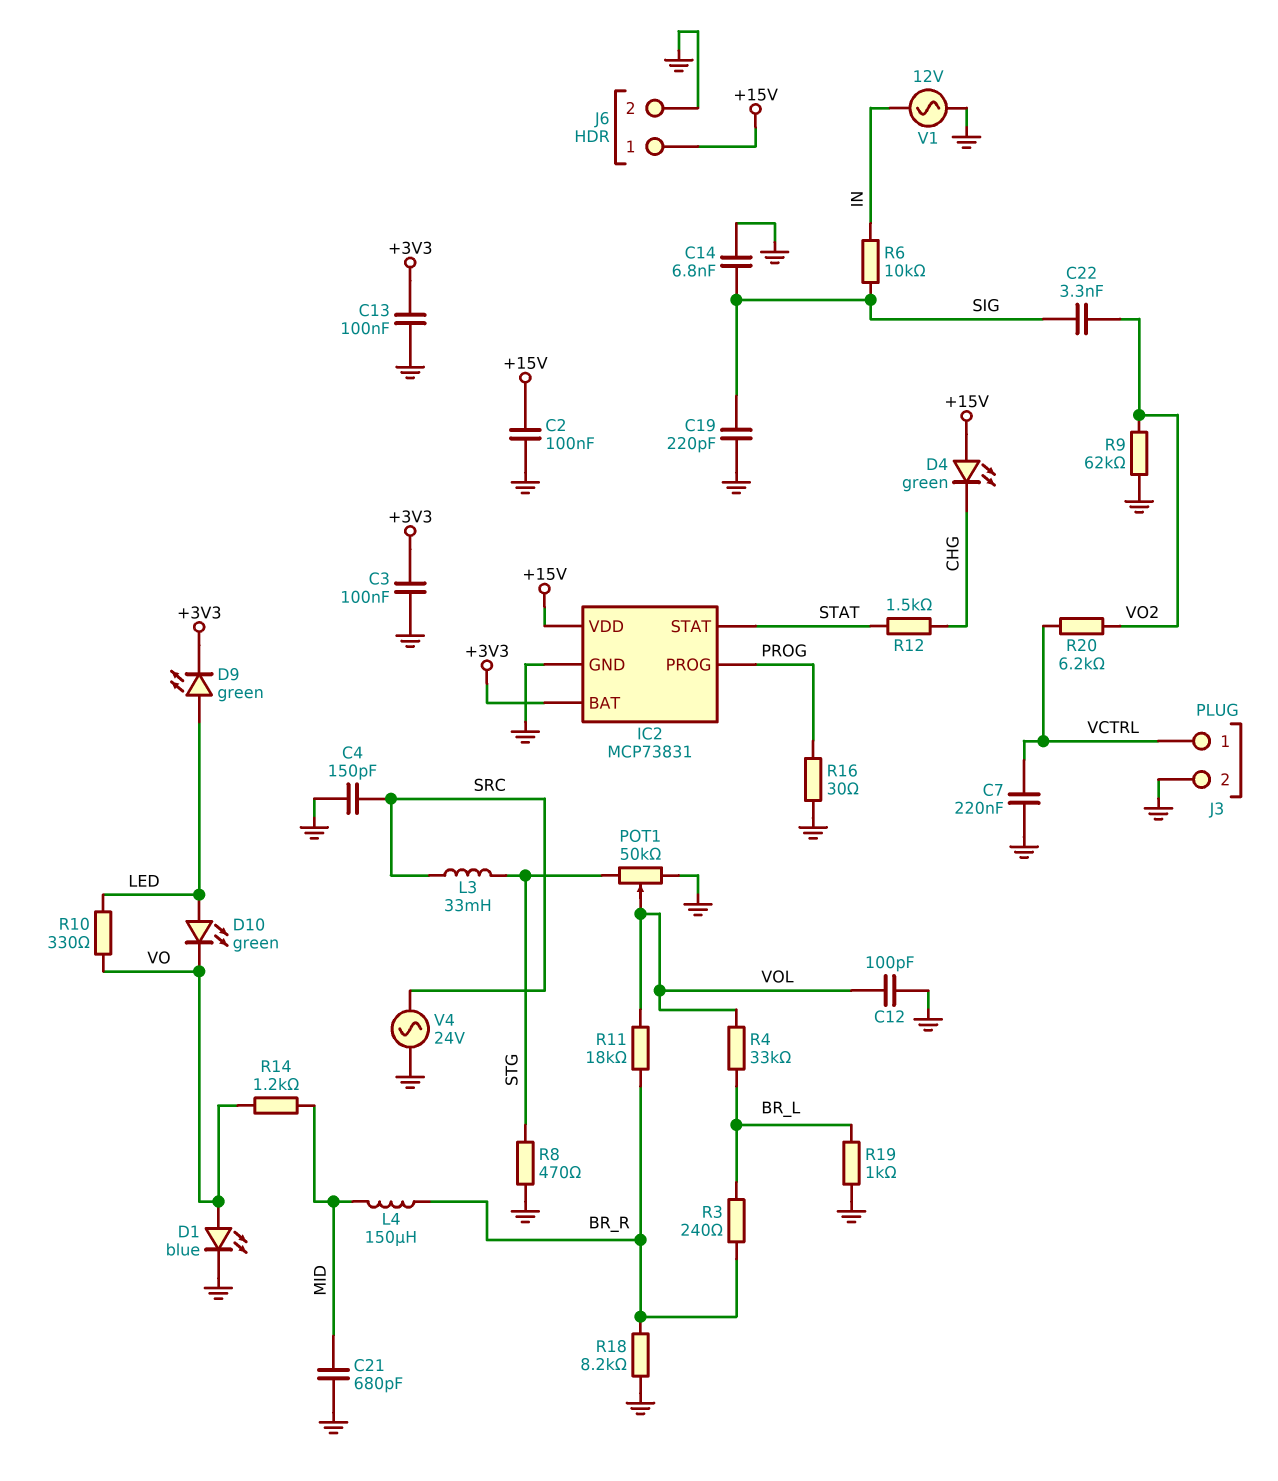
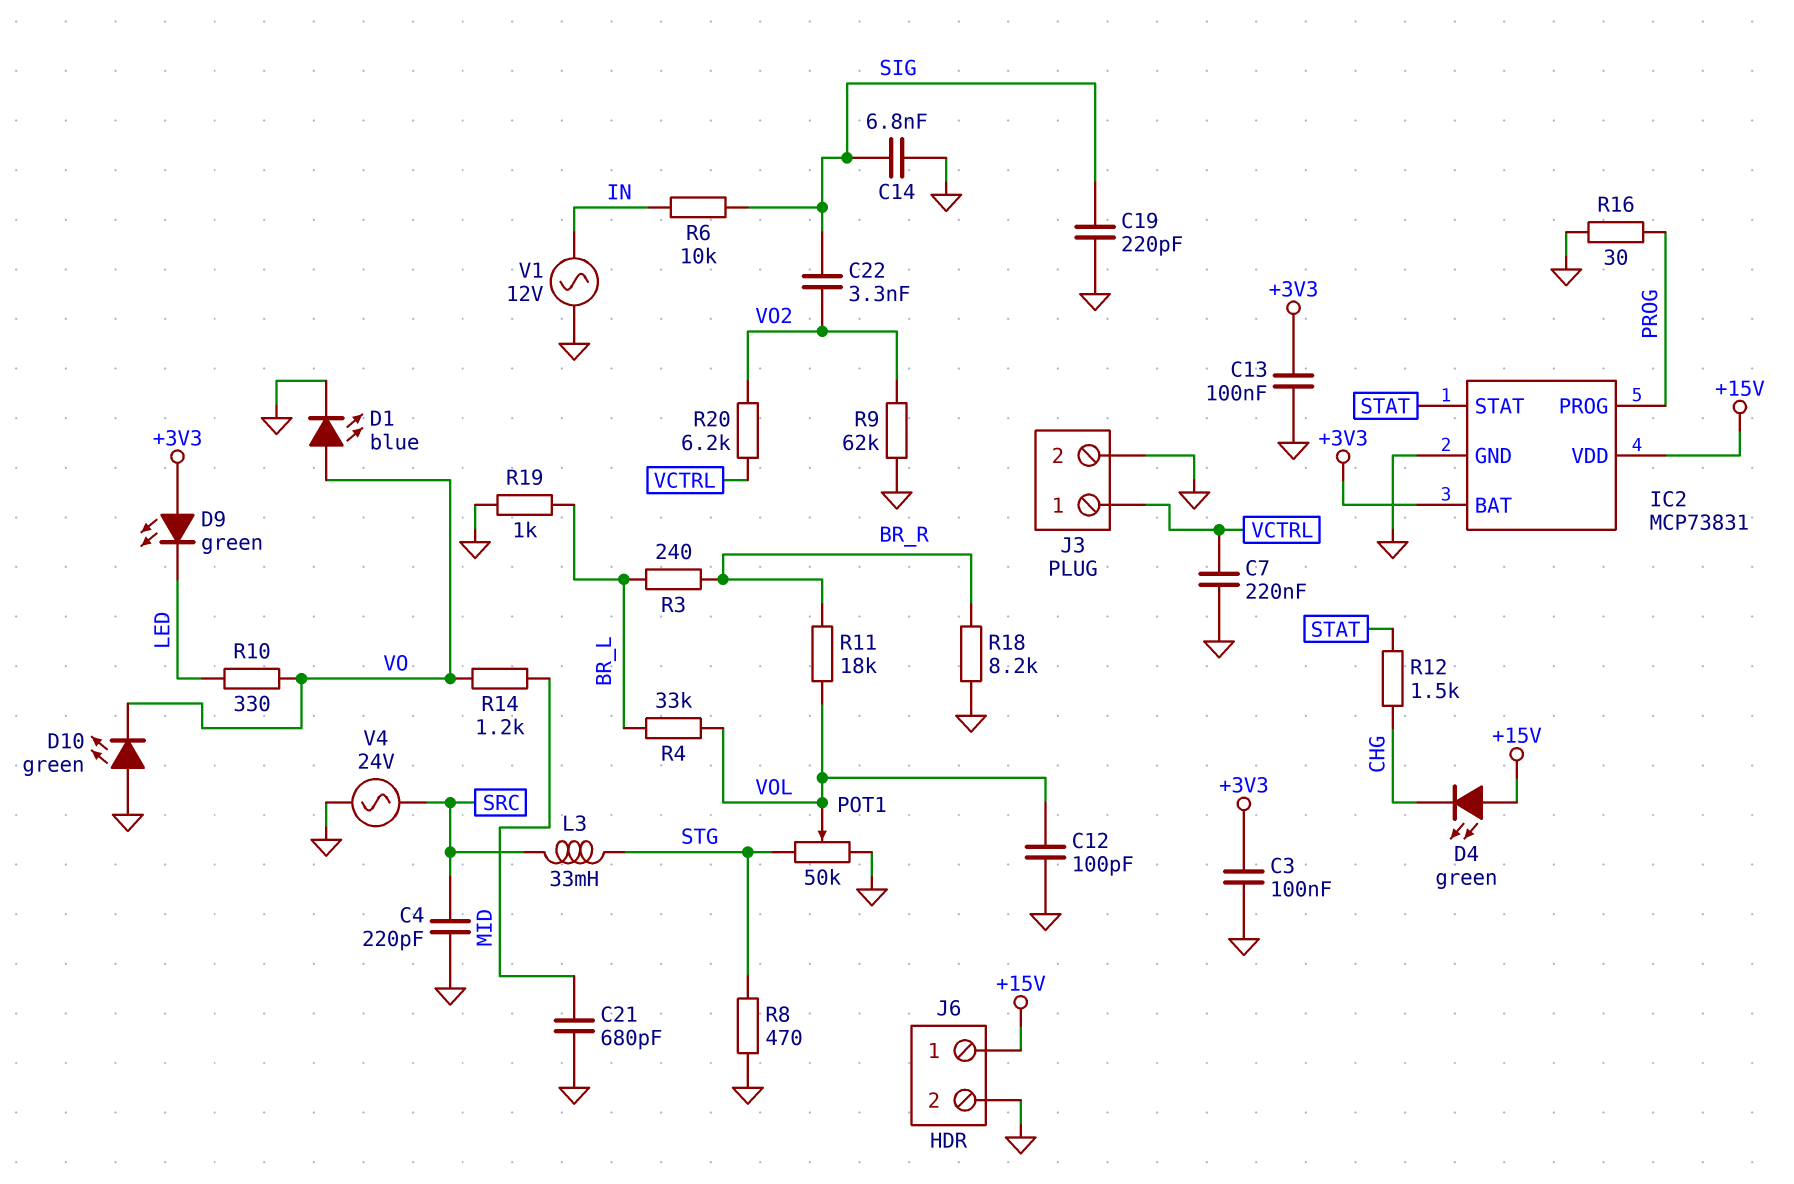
C2: 100nF (+15V, GND) -> none
C4: 150pF (GND, SRC) -> 220pF (GND, SRC)
D9: LED green (A LED, K +3V3) -> LED green (A +3V3, K LED)
D10: LED green (A LED, K VO) -> LED green (A GND, K VO)
L4: 150uH (BR_R, MID) -> none

